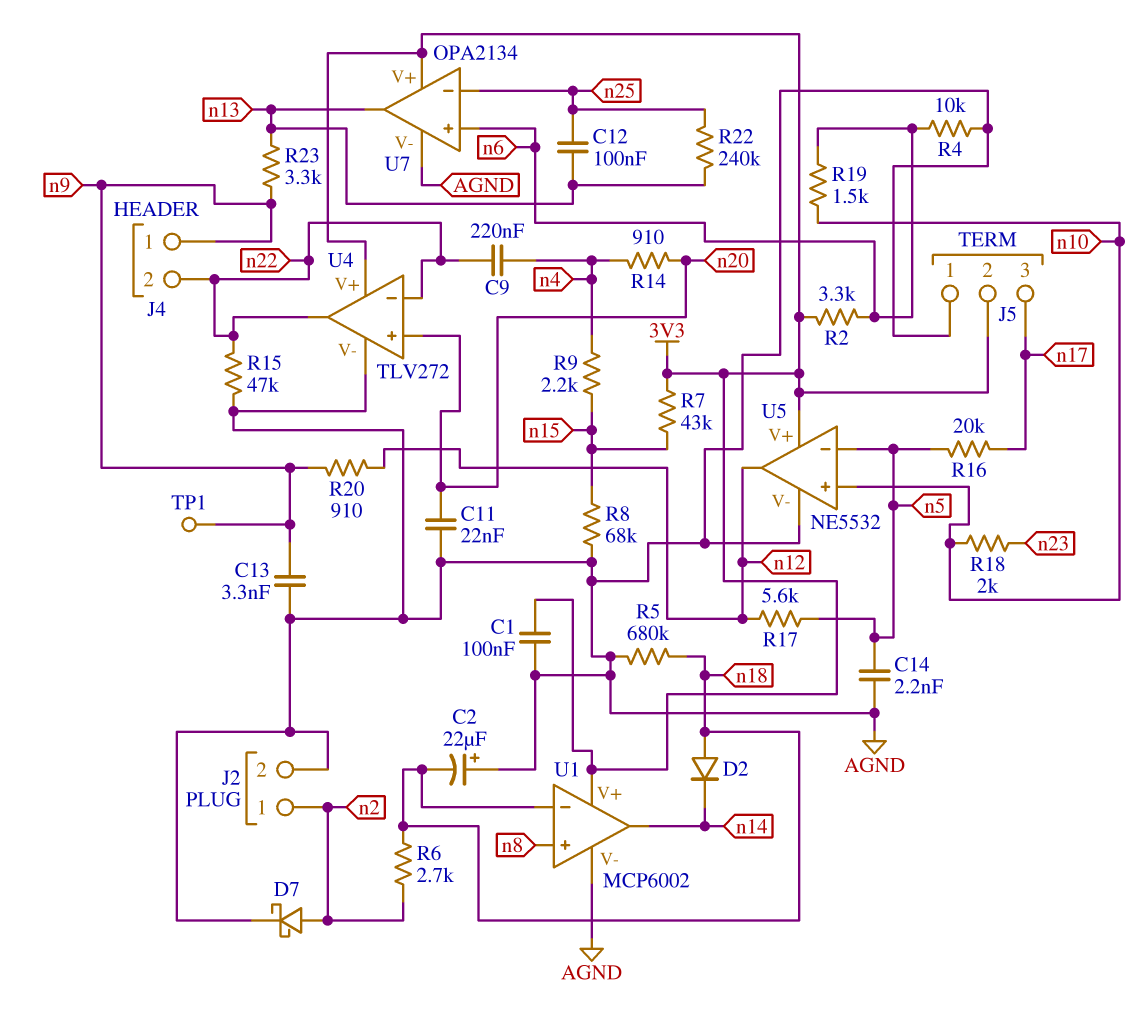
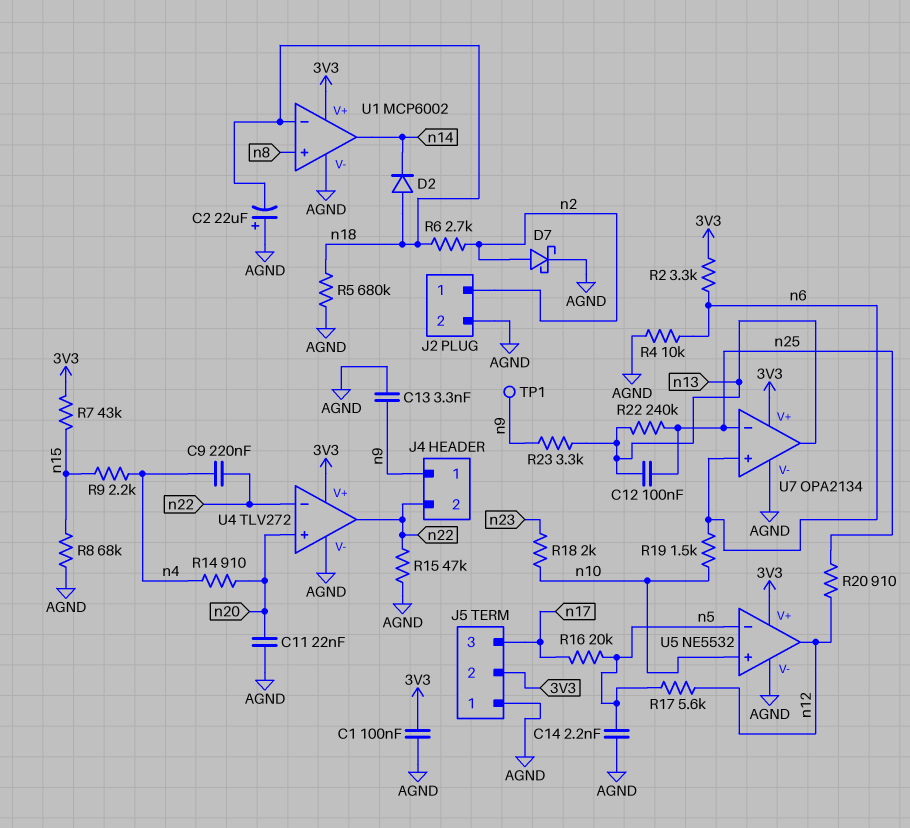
R20: 910 (n9, n12) -> 910 (n12, n25)

